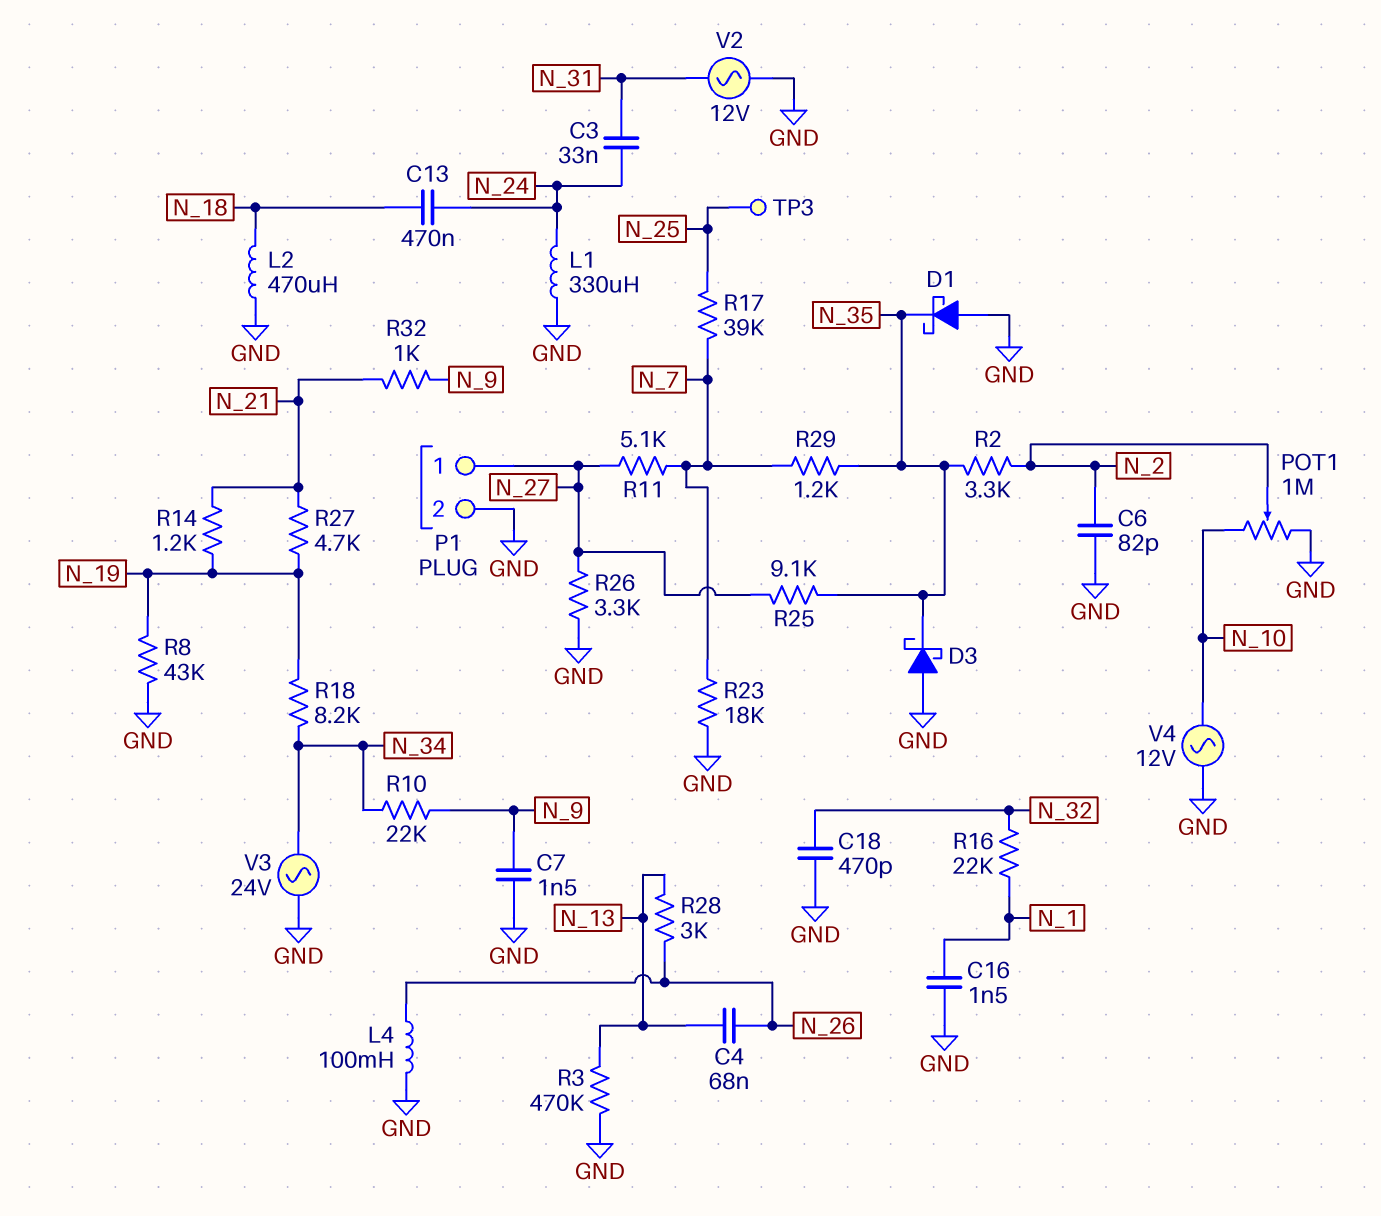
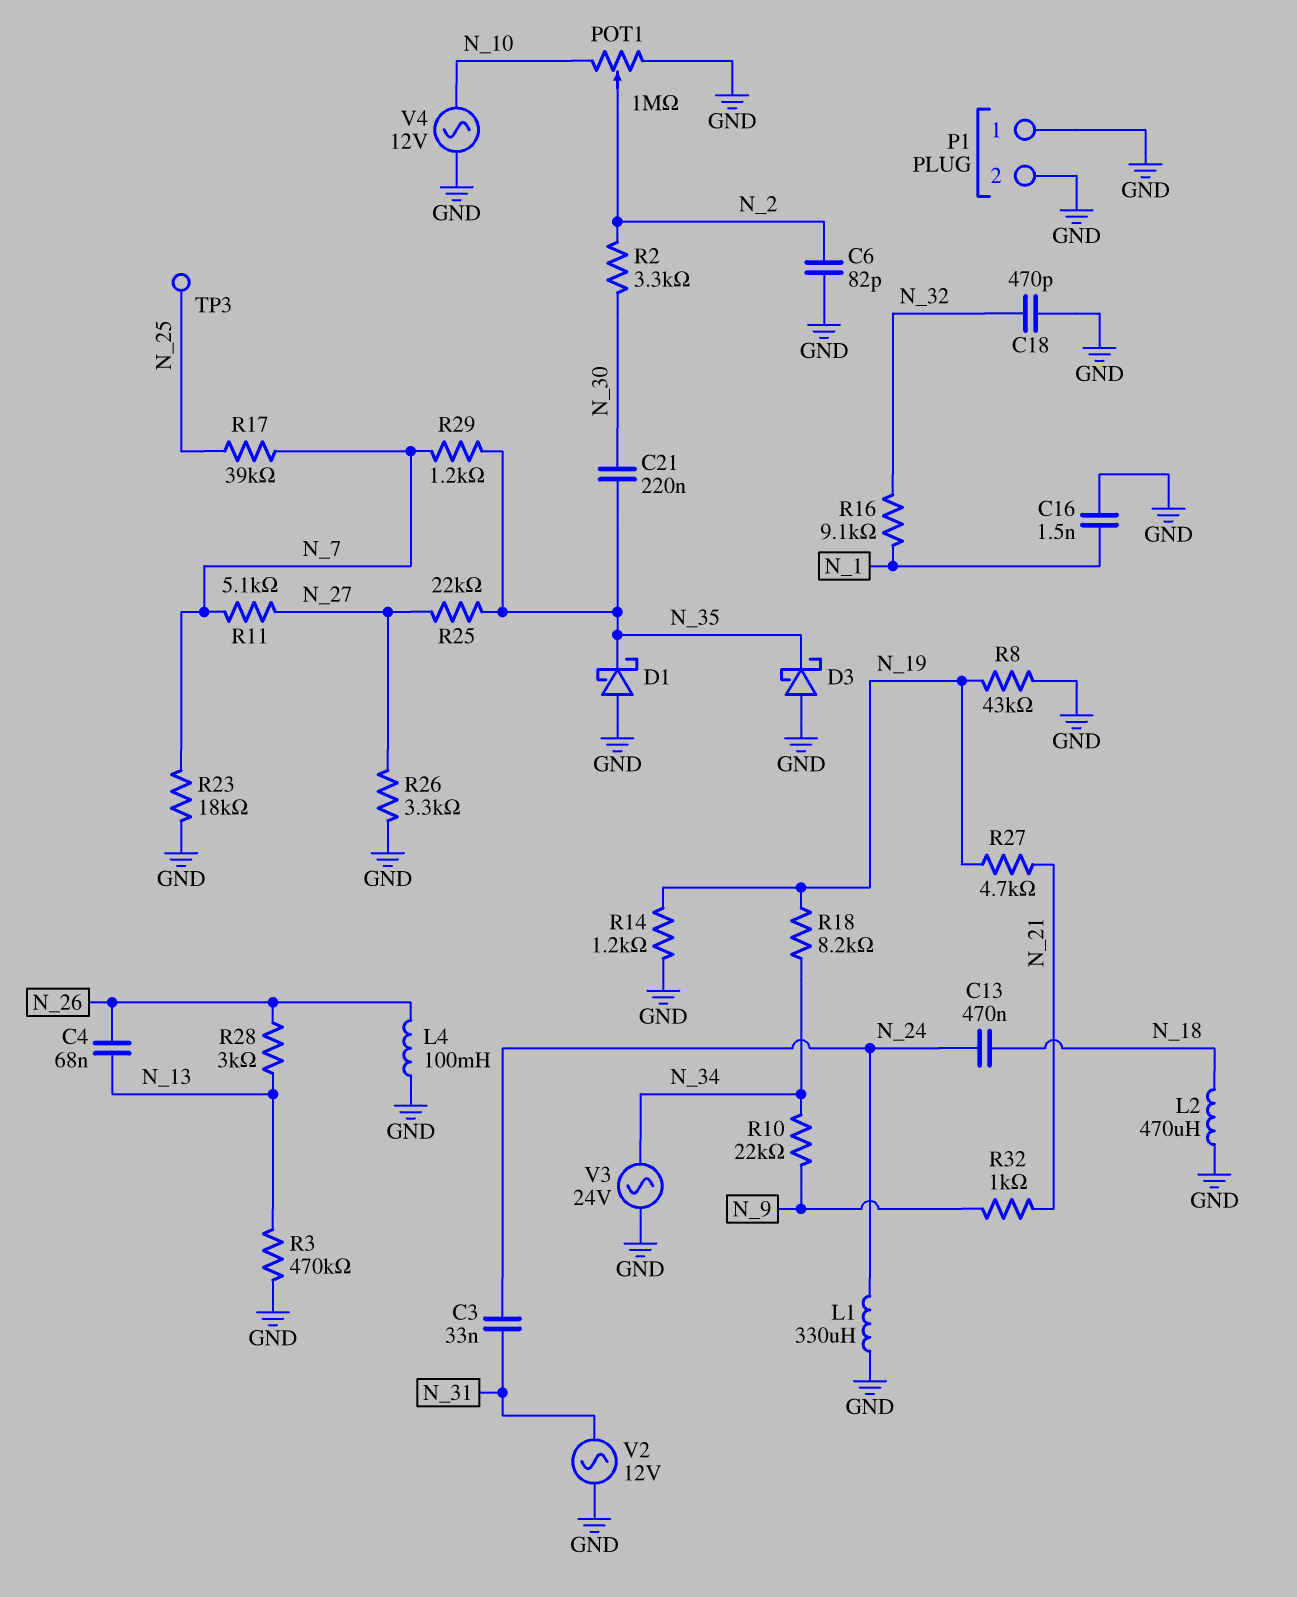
C7: 1.5nF (GND, N_9) -> none
C21: none -> 220nF (N_30, N_35)
P1 pin 1: N_27 -> GND
R2: 3.3k (N_2, N_35) -> 3.3k (N_2, N_30)
R14: 1.2k (N_19, N_21) -> 1.2k (GND, N_19)
R16: 22k (N_1, N_32) -> 9.1k (N_1, N_32)
R25: 9.1k (N_27, N_35) -> 22k (N_27, N_35)

